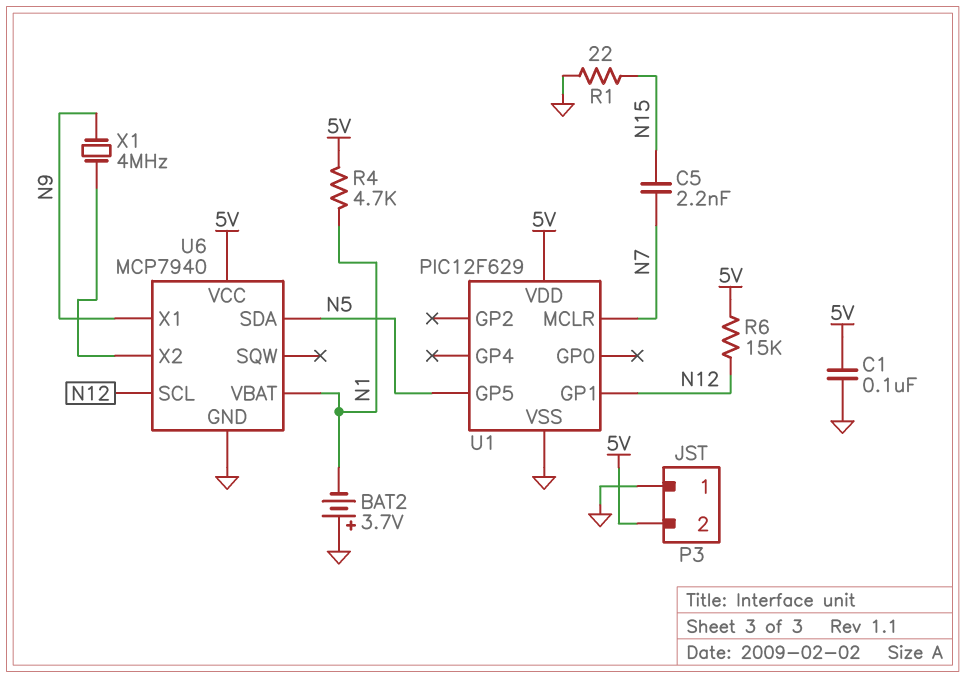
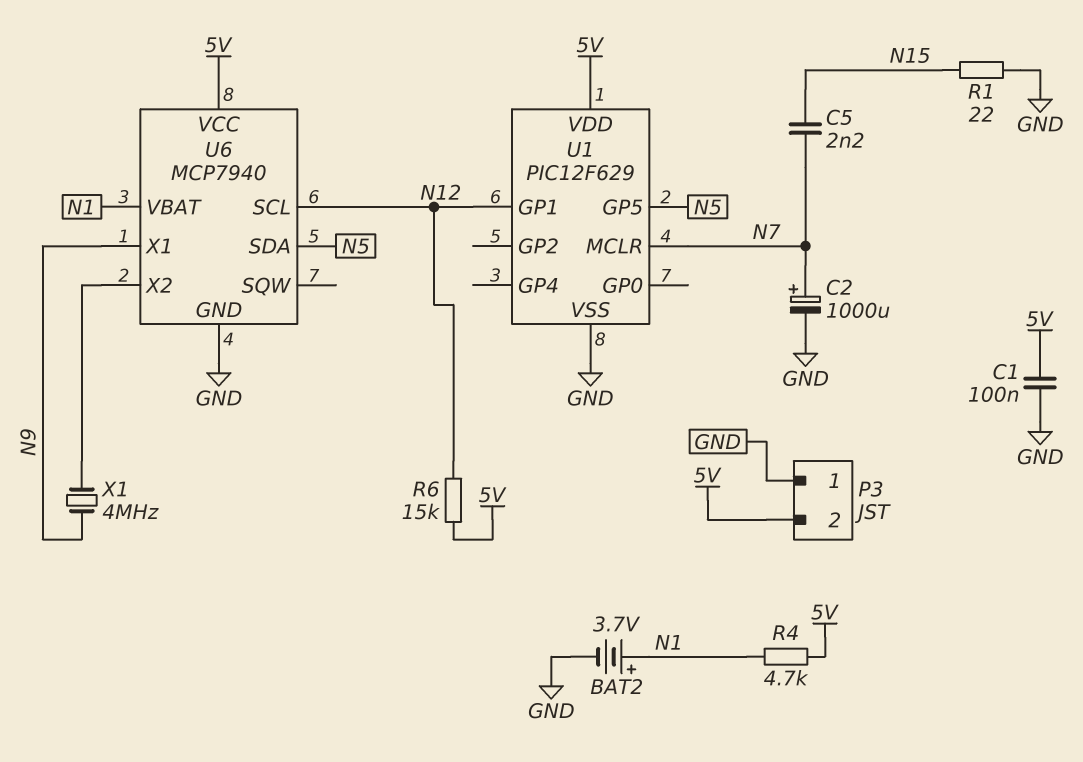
BAT2: 3.7V (plus GND, minus N1) -> 3.7V (plus N1, minus GND)
C2: none -> 1000uF (plus N7, minus GND)

